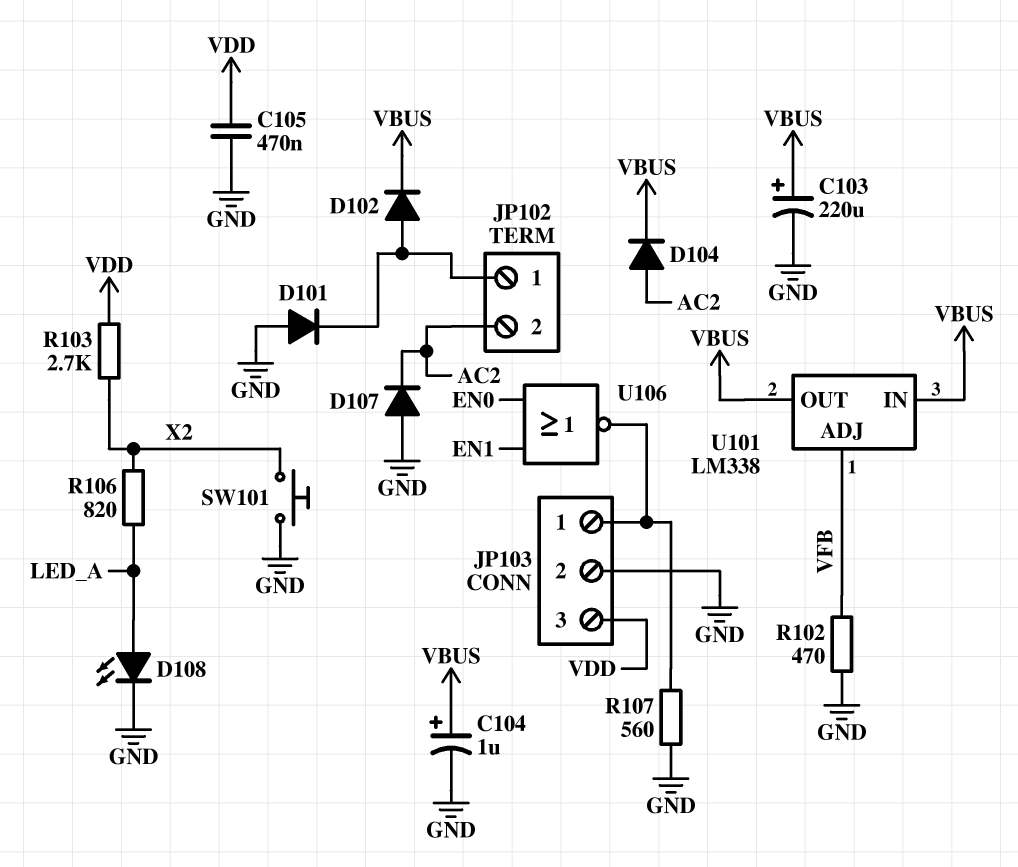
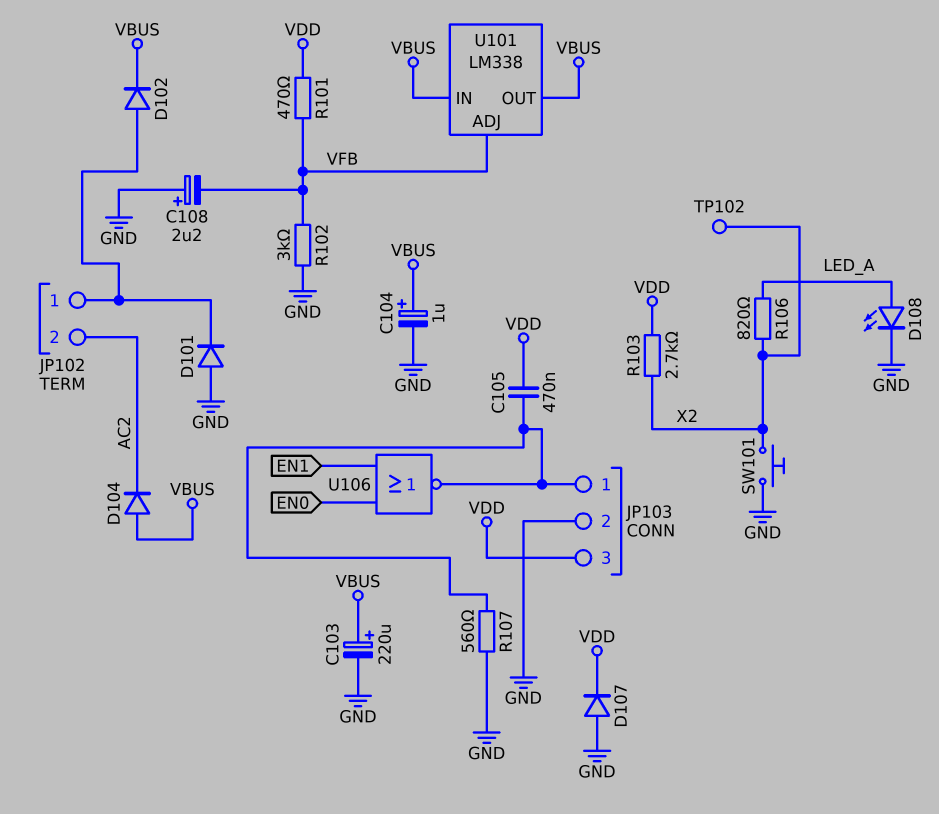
C105: 470nF (GND, VDD) -> 470nF (JP103/1, VDD)
C108: none -> 2.2uF (plus GND, minus VFB)
D104: diode (A AC2, K VBUS) -> diode (A VBUS, K AC2)
D107: diode (A GND, K AC2) -> diode (A GND, K VDD)
R101: none -> 470 (VDD, VFB)
R102: 470 (GND, VFB) -> 3k (GND, VFB)
TP102: none -> test point (X2)

